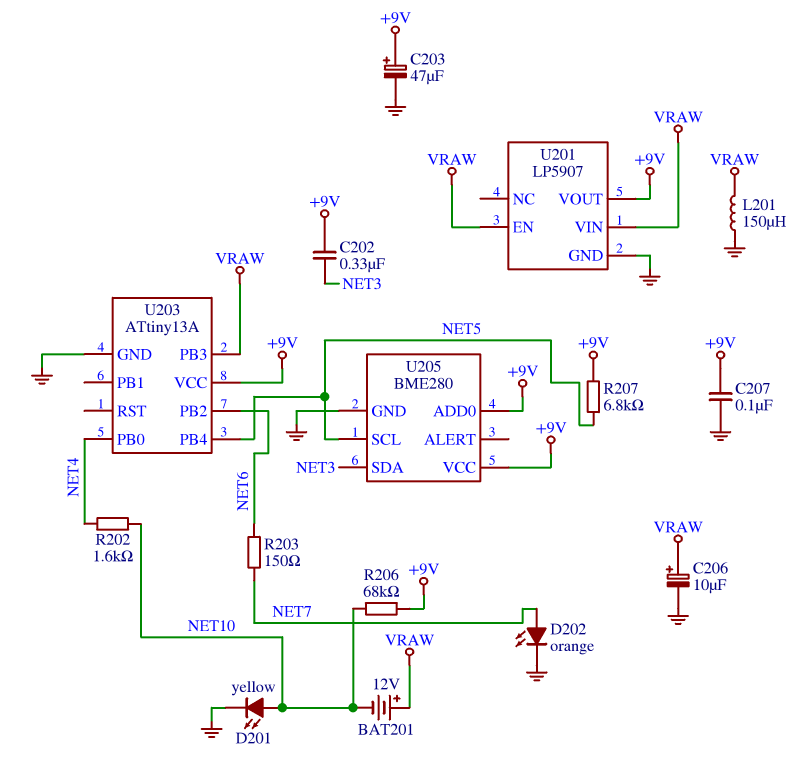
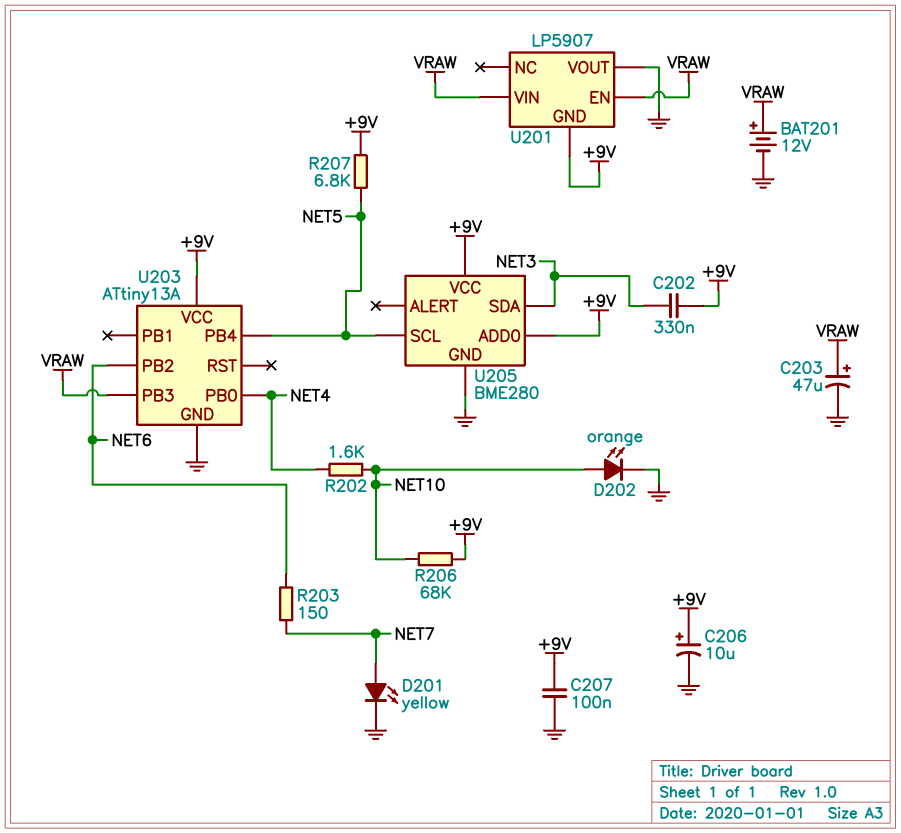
BAT201: 12V (plus VRAW, minus NET10) -> 12V (plus VRAW, minus GND)
C203: 47uF (plus +9V, minus GND) -> 47uF (plus VRAW, minus GND)
C206: 10uF (plus VRAW, minus GND) -> 10uF (plus +9V, minus GND)
D201: LED yellow (A NET10, K GND) -> LED yellow (A NET7, K GND)
D202: LED orange (A NET7, K GND) -> LED orange (A NET10, K GND)
L201: 150uH (GND, VRAW) -> none
U201 pin GND: GND -> +9V
U201 pin VOUT: +9V -> GND

